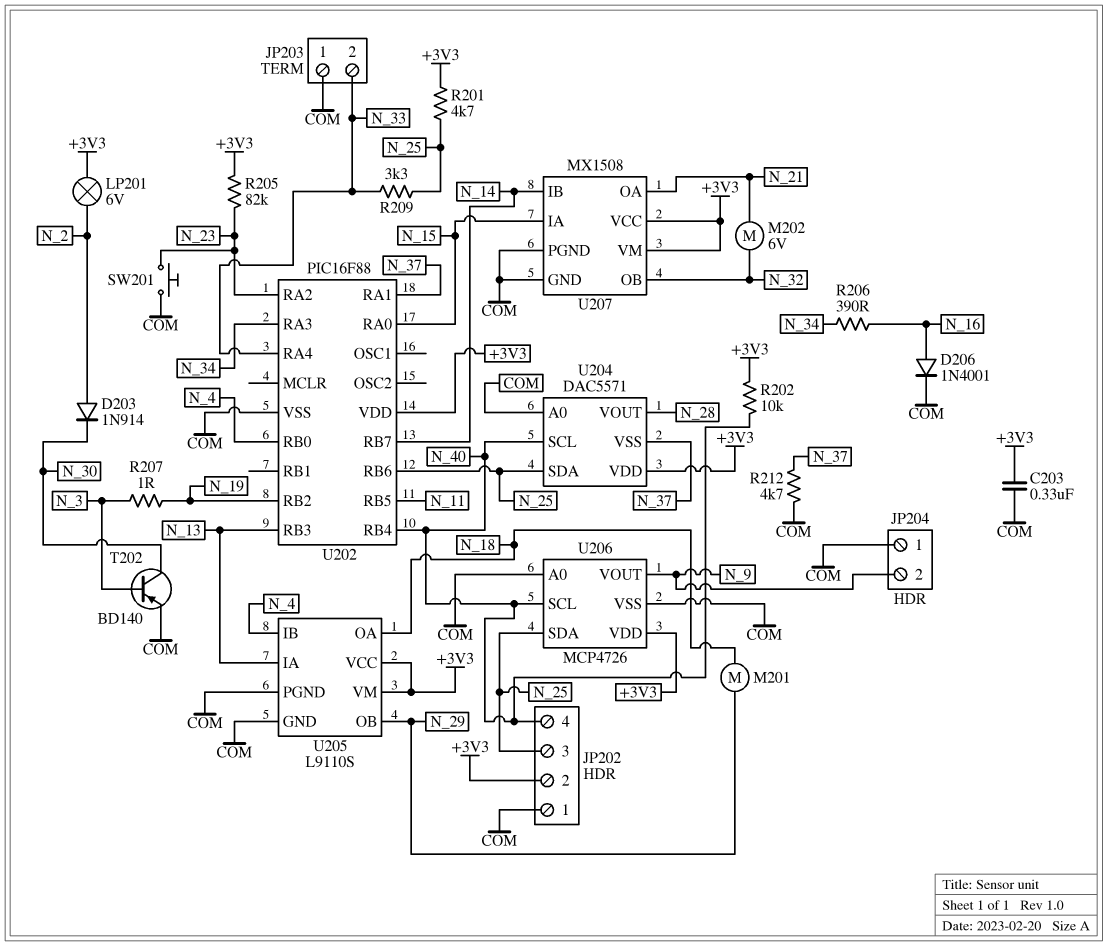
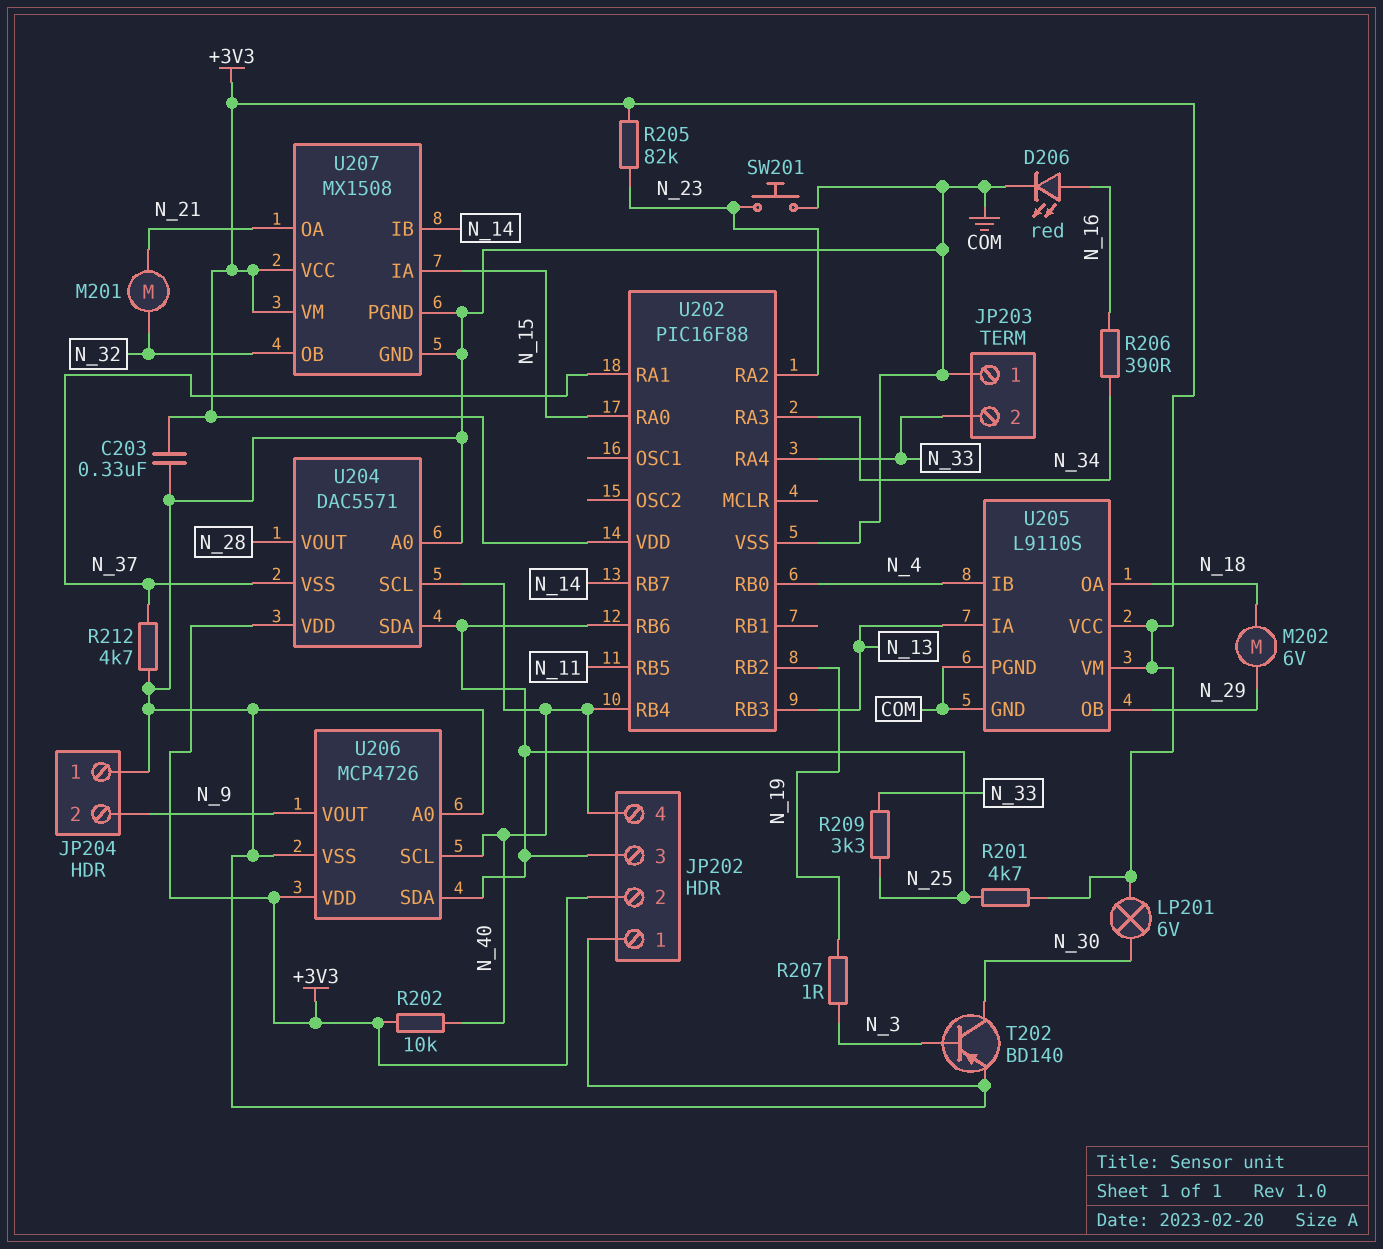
D203: diode 1N914 (A N_2, K N_30) -> none
D206: diode 1N4001 (A N_16, K COM) -> LED red (A N_16, K COM)
LP201: lamp 6V (+3V3, N_2) -> lamp 6V (+3V3, N_30)
M201: motor (N_18, N_29) -> motor (N_21, N_32)
M202: motor 6V (N_21, N_32) -> motor 6V (N_18, N_29)

